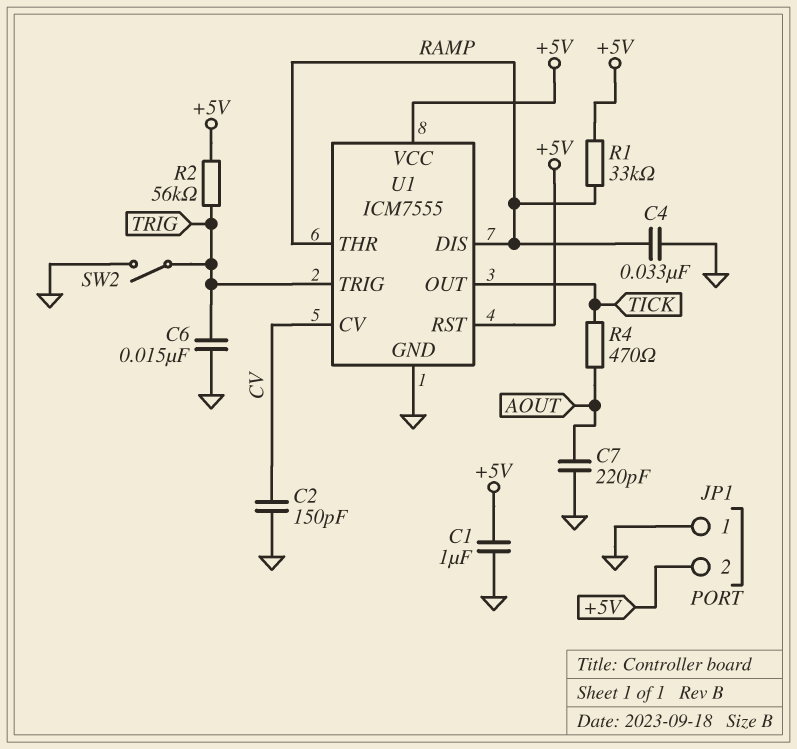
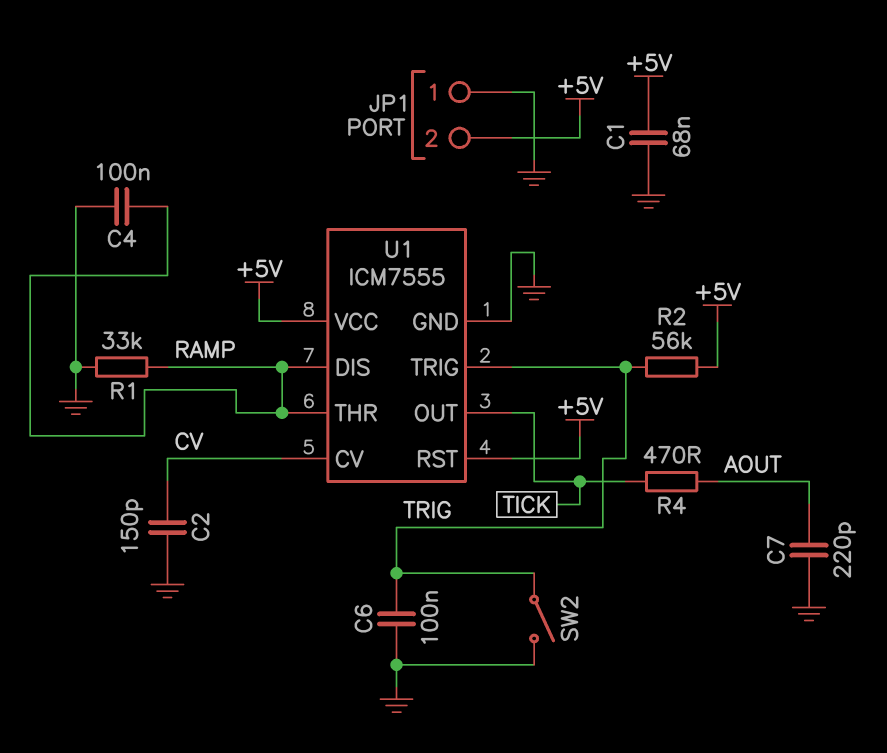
C1: 1uF (+5V, GND) -> 68nF (+5V, GND)
C4: 33nF (GND, RAMP) -> 100nF (GND, RAMP)
C6: 15nF (GND, TRIG) -> 100nF (GND, TRIG)
R1: 33k (+5V, RAMP) -> 33k (GND, RAMP)

